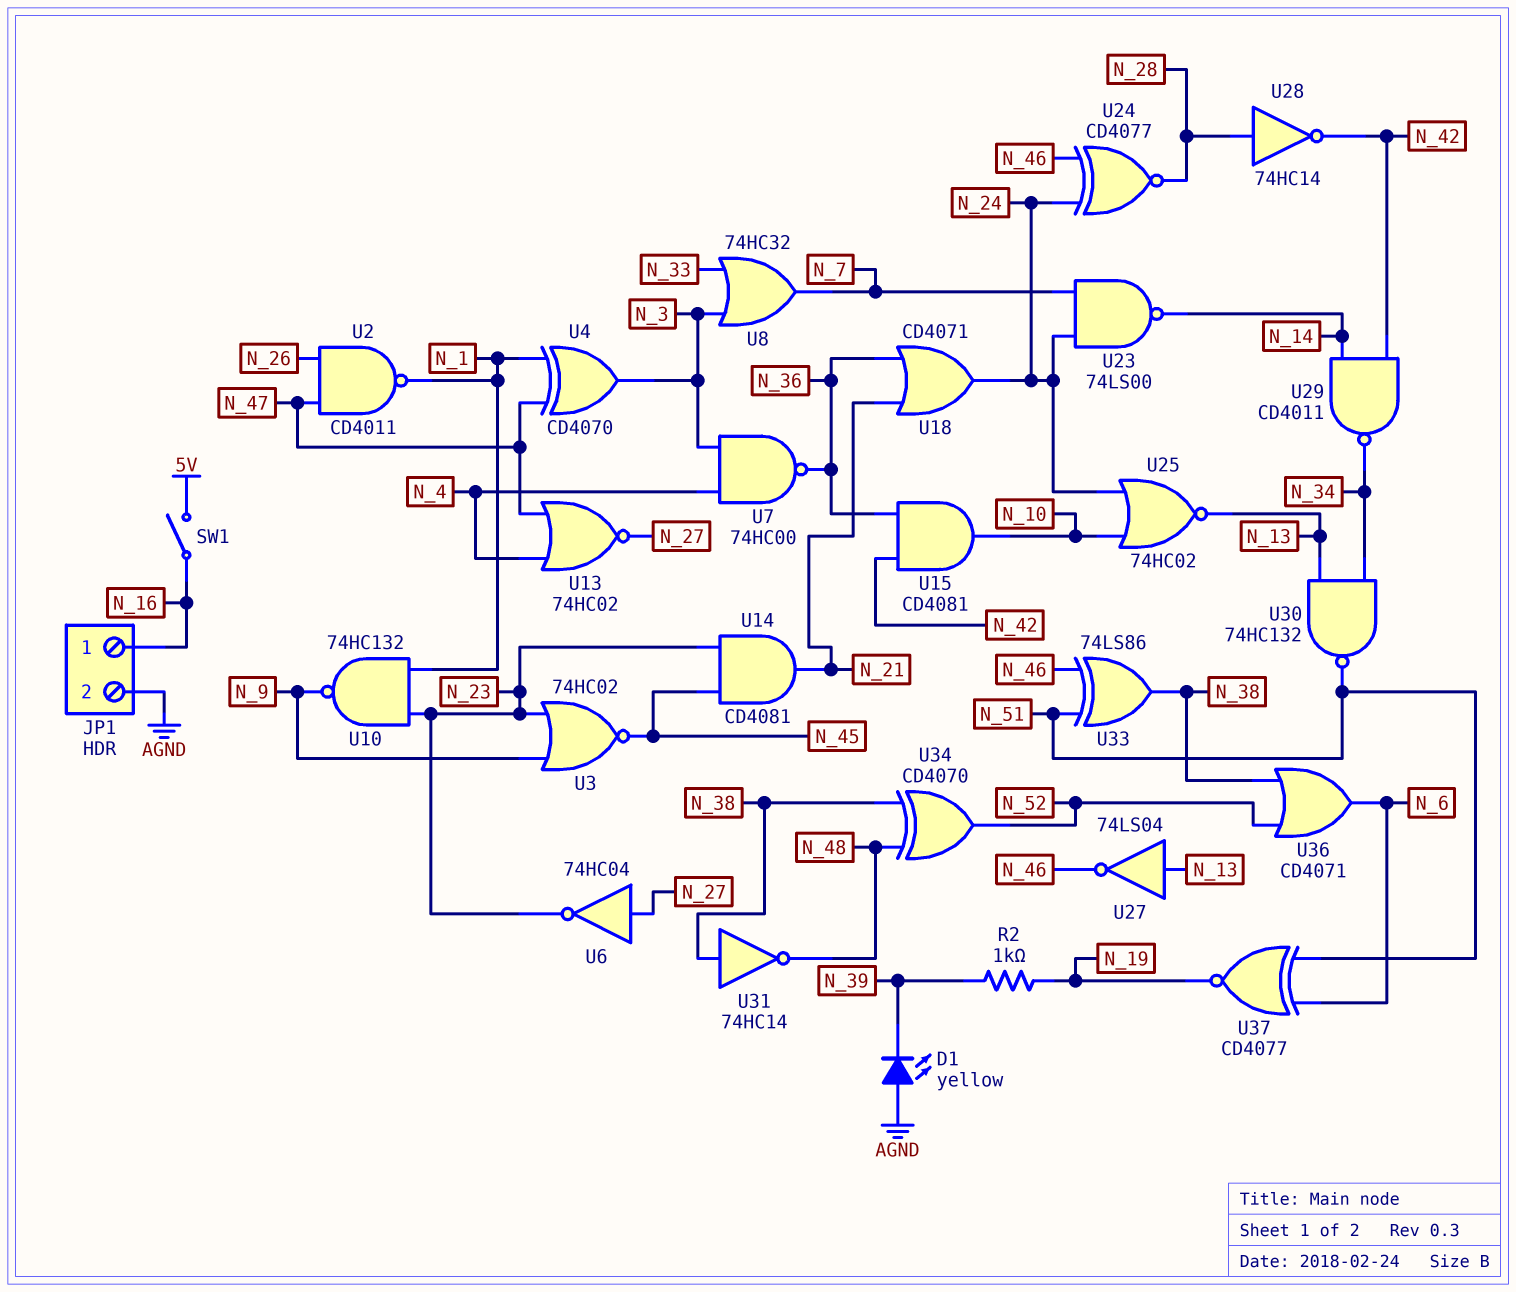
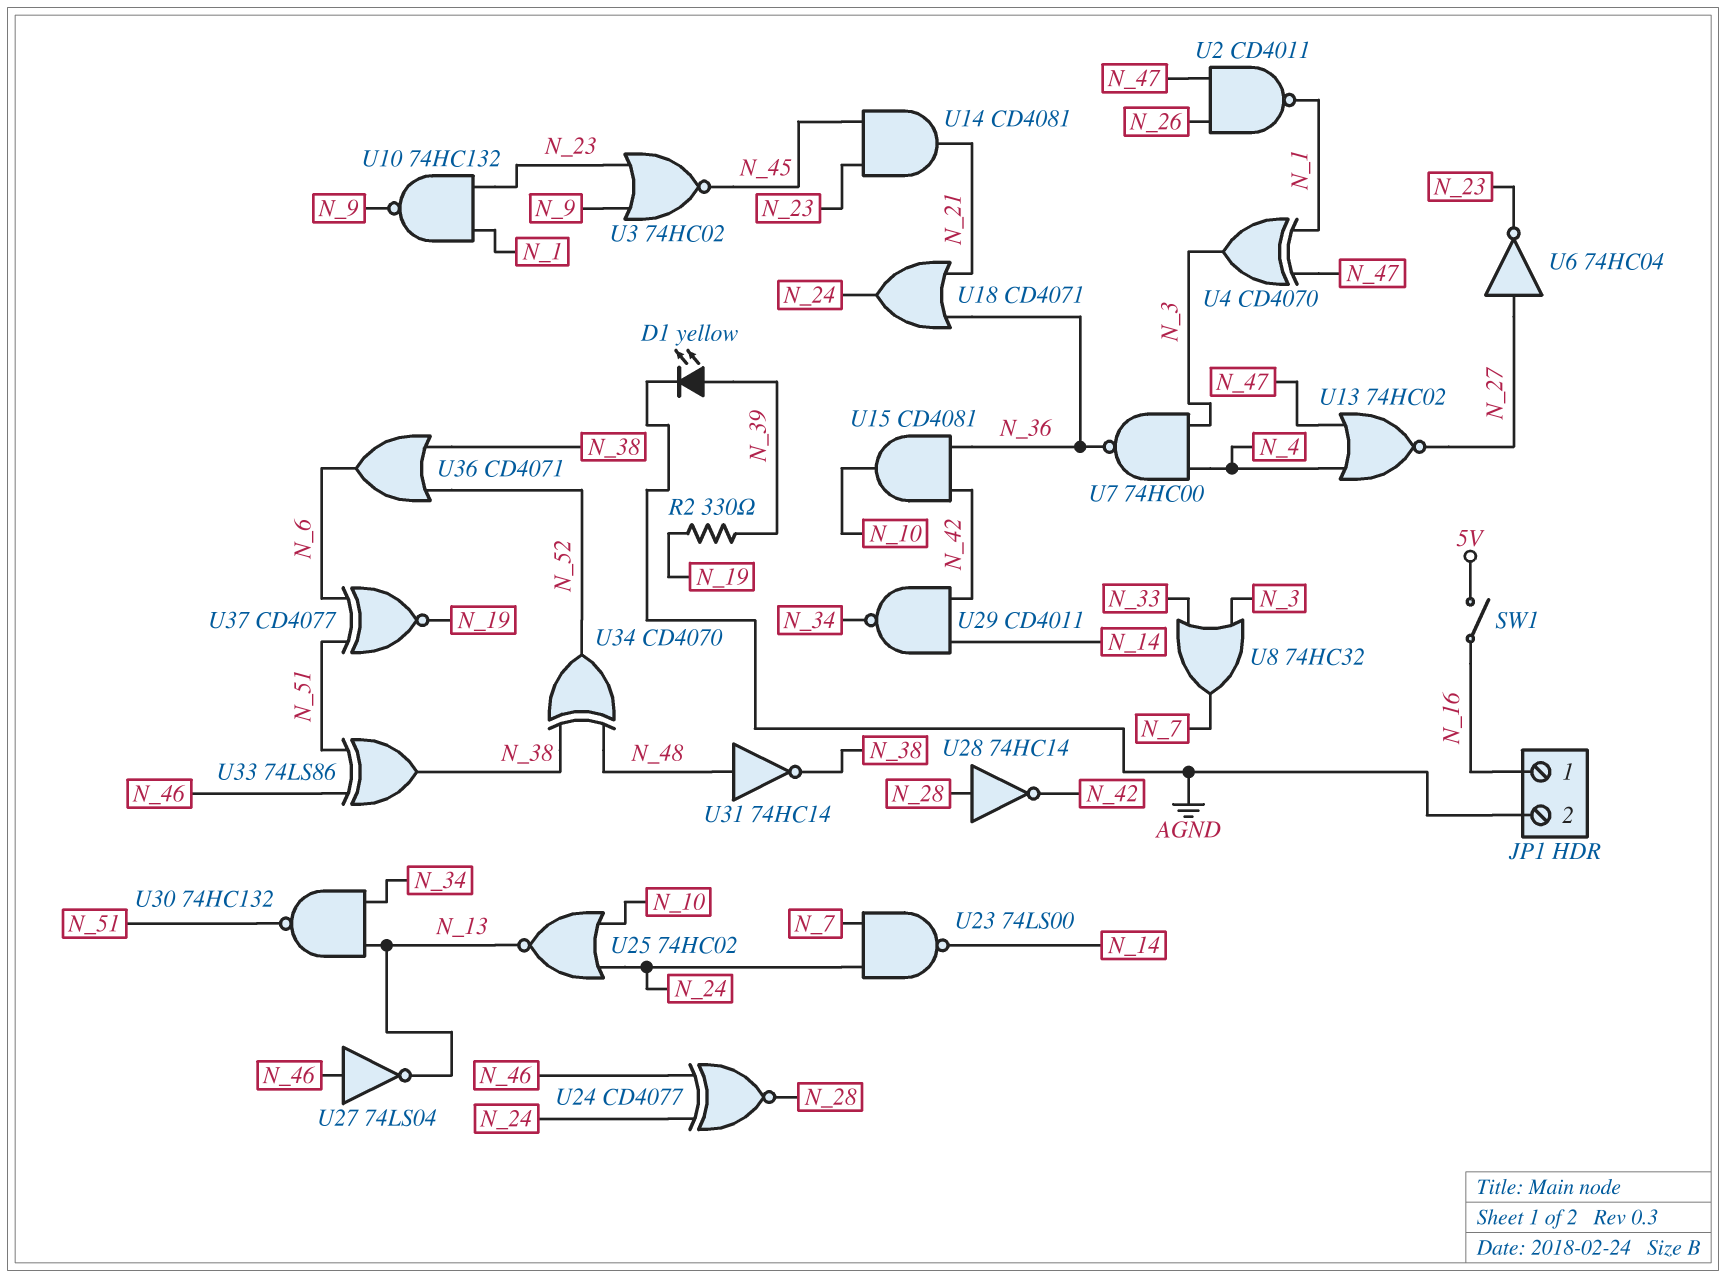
D1: LED yellow (A AGND, K N_39) -> LED yellow (A N_39, K AGND)
R2: 1k (N_19, N_39) -> 330 (N_19, N_39)
U27: NOT 74LS04 (in N_13, out N_46) -> NOT 74LS04 (in N_46, out N_13)
U31: NOT 74HC14 (in N_38, out N_48) -> NOT 74HC14 (in N_48, out N_38)

